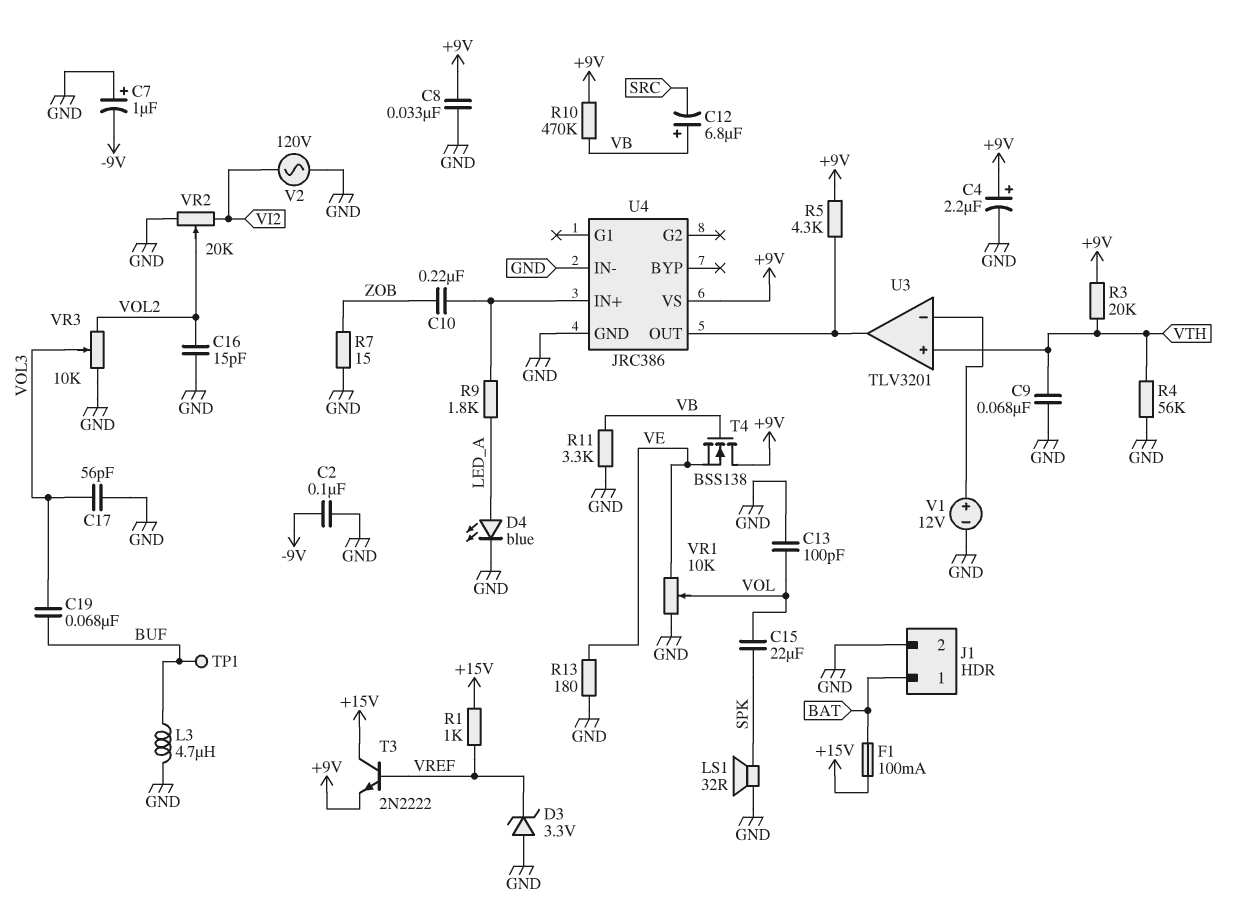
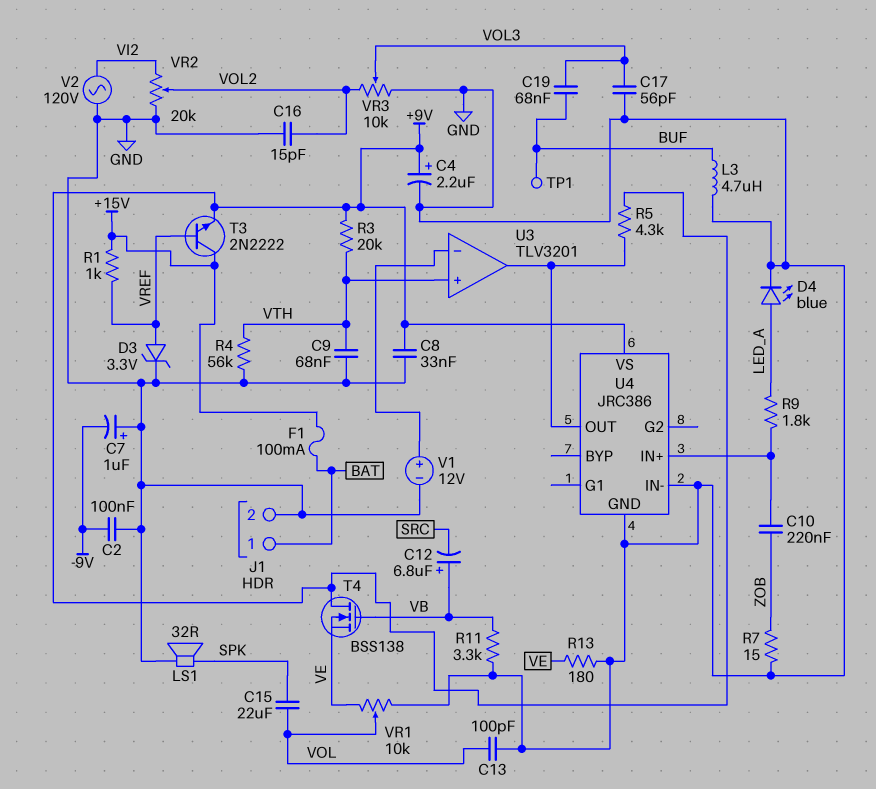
D3: zener 3.3V (A GND, K VREF) -> zener 3.3V (A VREF, K GND)
R10: 470k (+9V, VB) -> none

